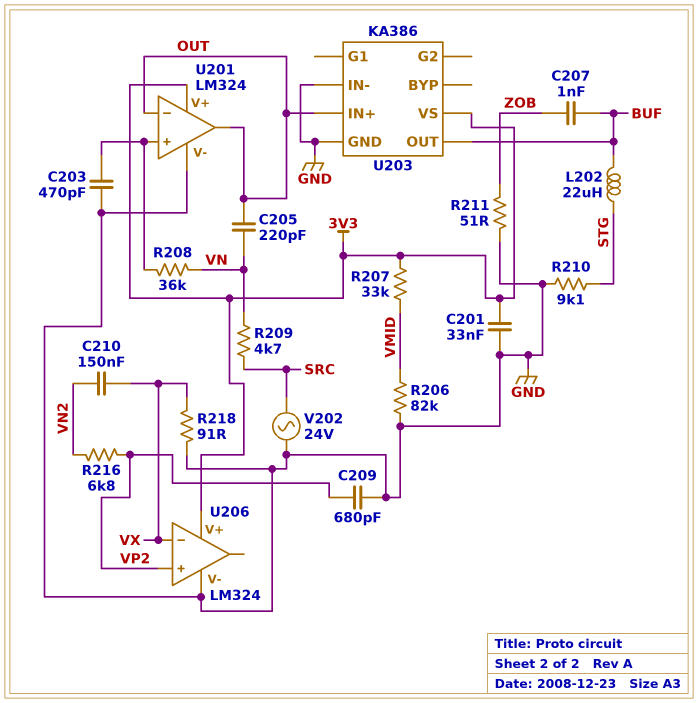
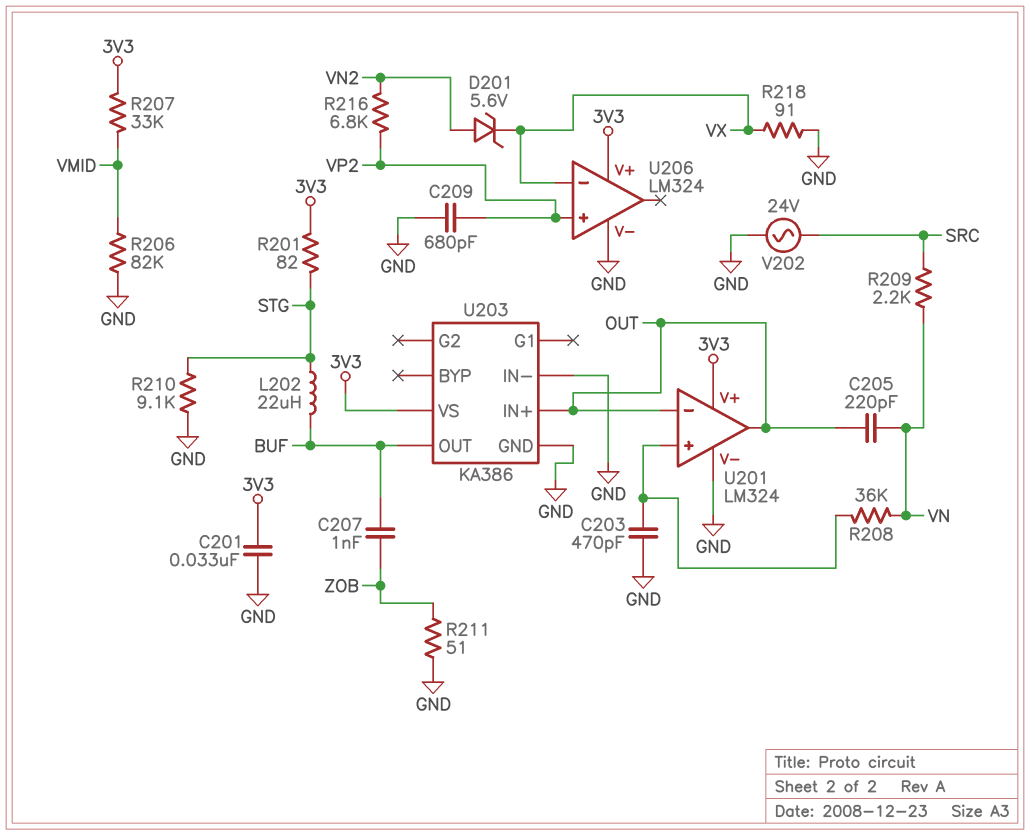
C210: 150nF (VN2, VX) -> none
D201: none -> zener 5.6V (A VN2, K VX)
R201: none -> 82 (3V3, STG)
R209: 4.7k (SRC, VN) -> 2.2k (SRC, VN)

